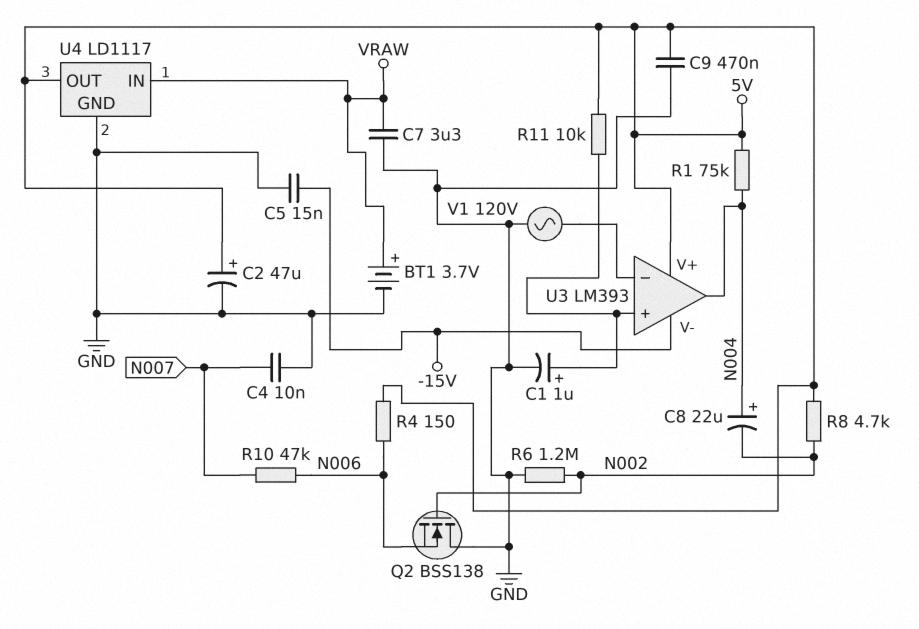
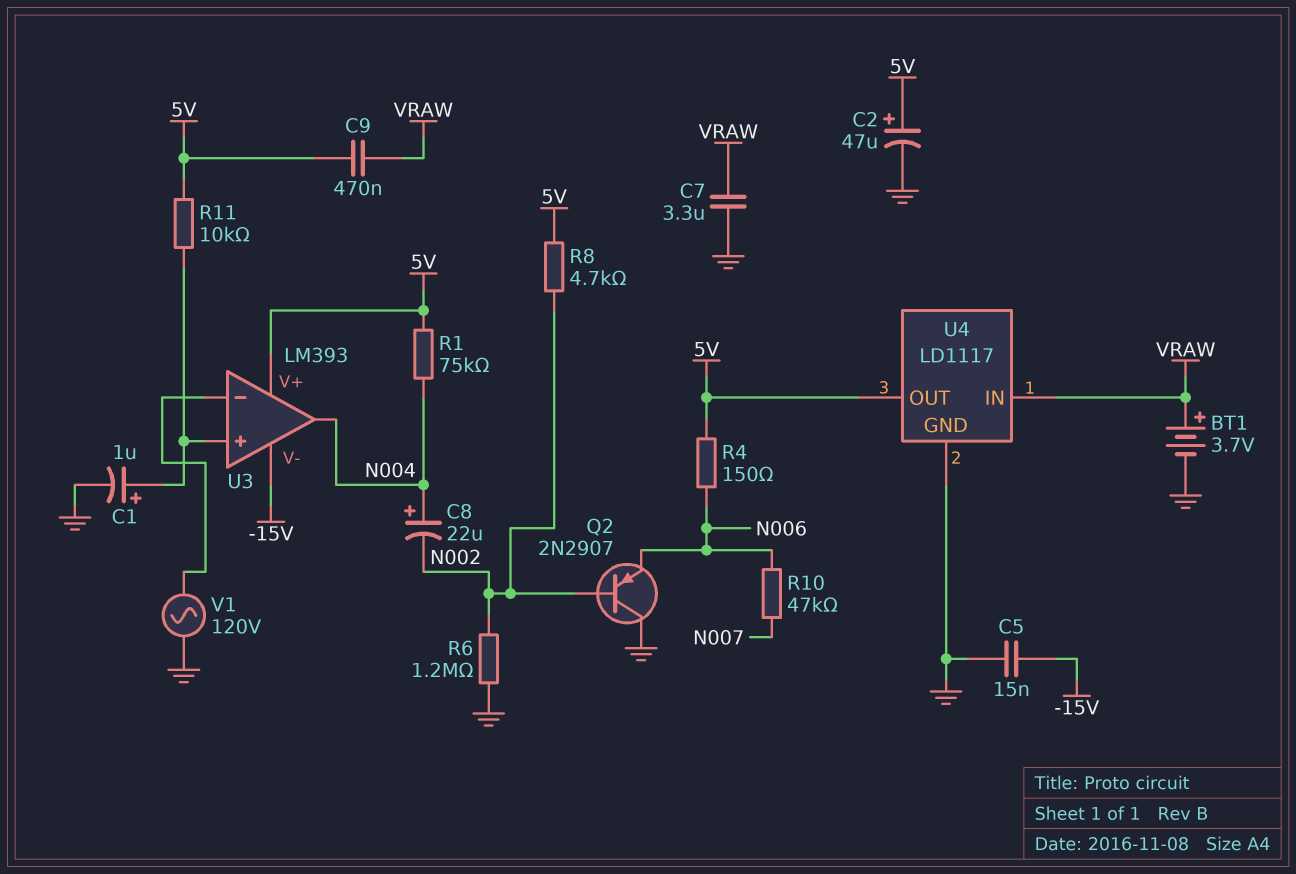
C4: 10nF (GND, N007) -> none
C9: 470nF (5V, GND) -> 470nF (5V, VRAW)
Q2: NMOS BSS138 (G N002, D GND, S N006) -> PNP 2N2907 (B N002, C GND, E N006)

